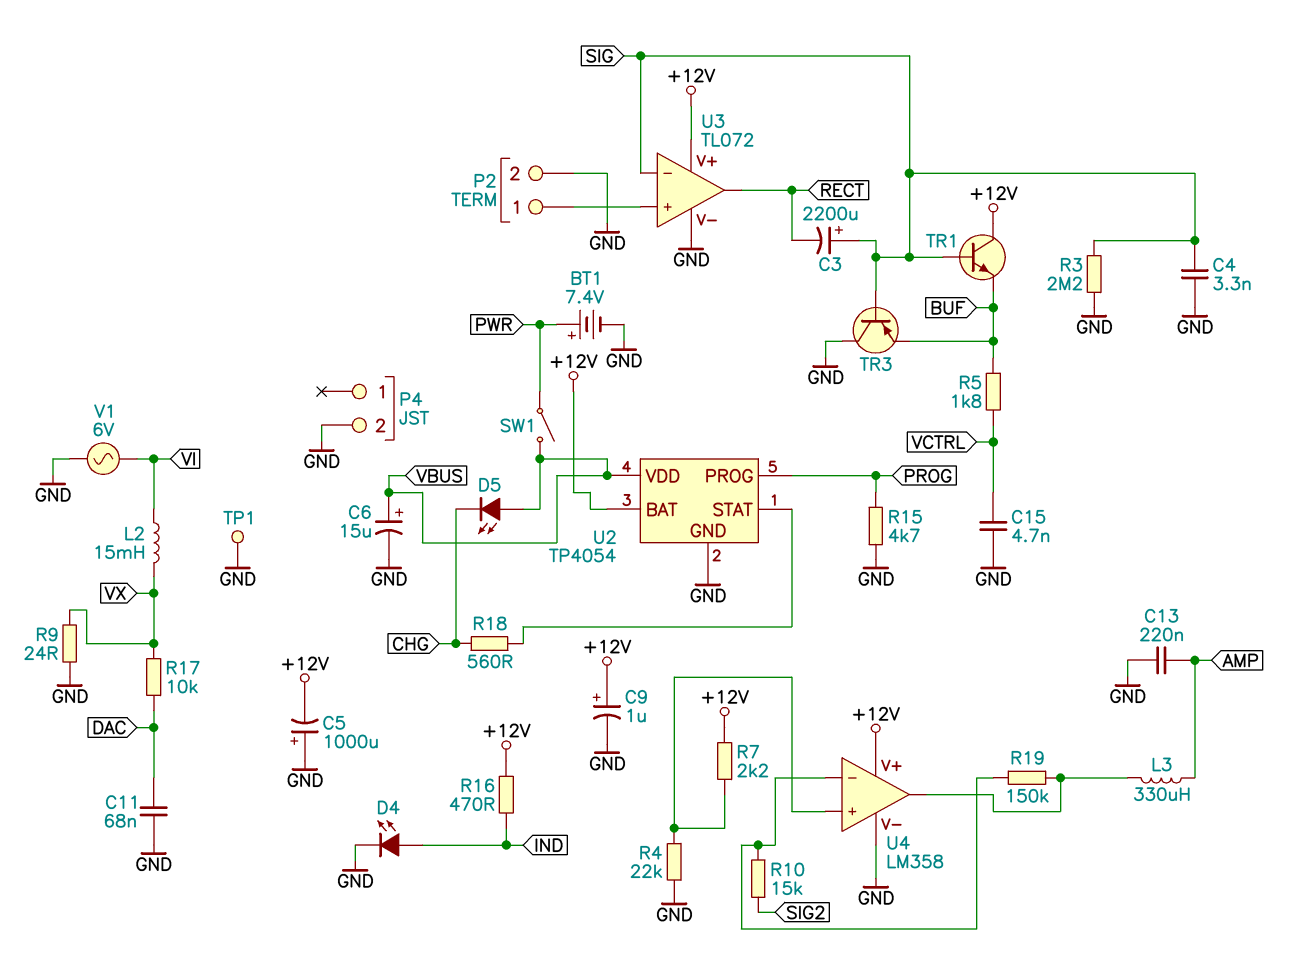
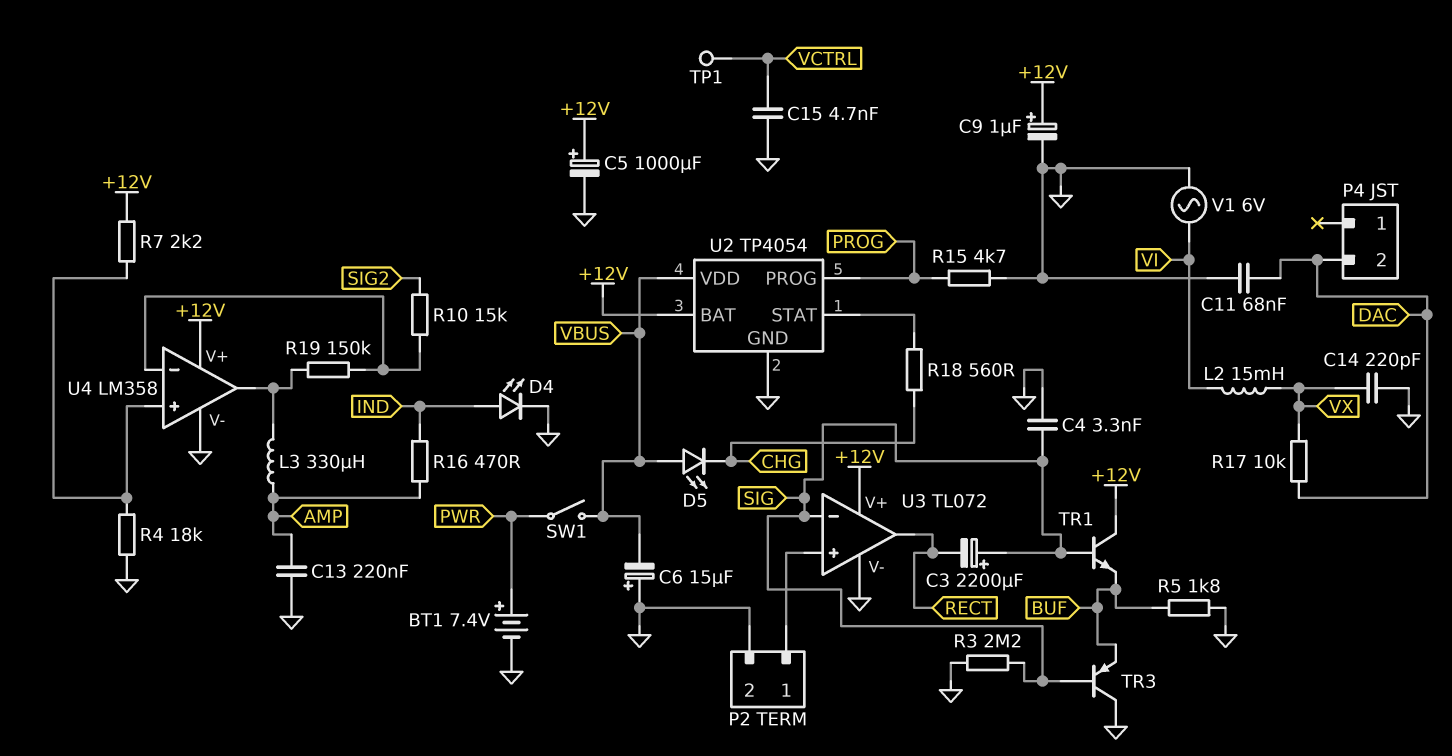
C5: 1000uF (plus GND, minus +12V) -> 1000uF (plus +12V, minus GND)
C6: 15uF (plus VBUS, minus GND) -> 15uF (plus GND, minus VBUS)
C14: none -> 220pF (GND, VX)
P4 pin 2: GND -> DAC
R4: 22k (GND, U4/in+) -> 18k (GND, U4/in+)
R5: 1.8k (BUF, VCTRL) -> 1.8k (BUF, GND)
R9: 24 (GND, VX) -> none
R16: 470 (+12V, IND) -> 470 (AMP, IND)
TP1: test point (GND) -> test point (VCTRL)

